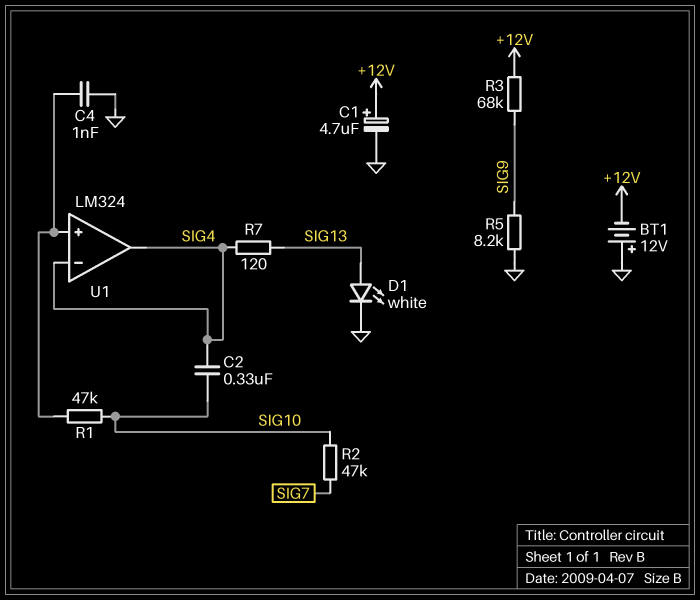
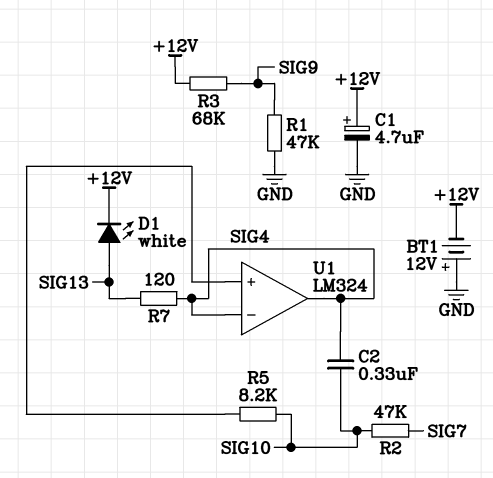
C4: 1nF (GND, U1/in+) -> none
D1: LED white (A SIG13, K GND) -> LED white (A SIG13, K +12V)
R1: 47k (SIG10, U1/in+) -> 47k (GND, SIG9)
R5: 8.2k (GND, SIG9) -> 8.2k (SIG10, U1/in+)

